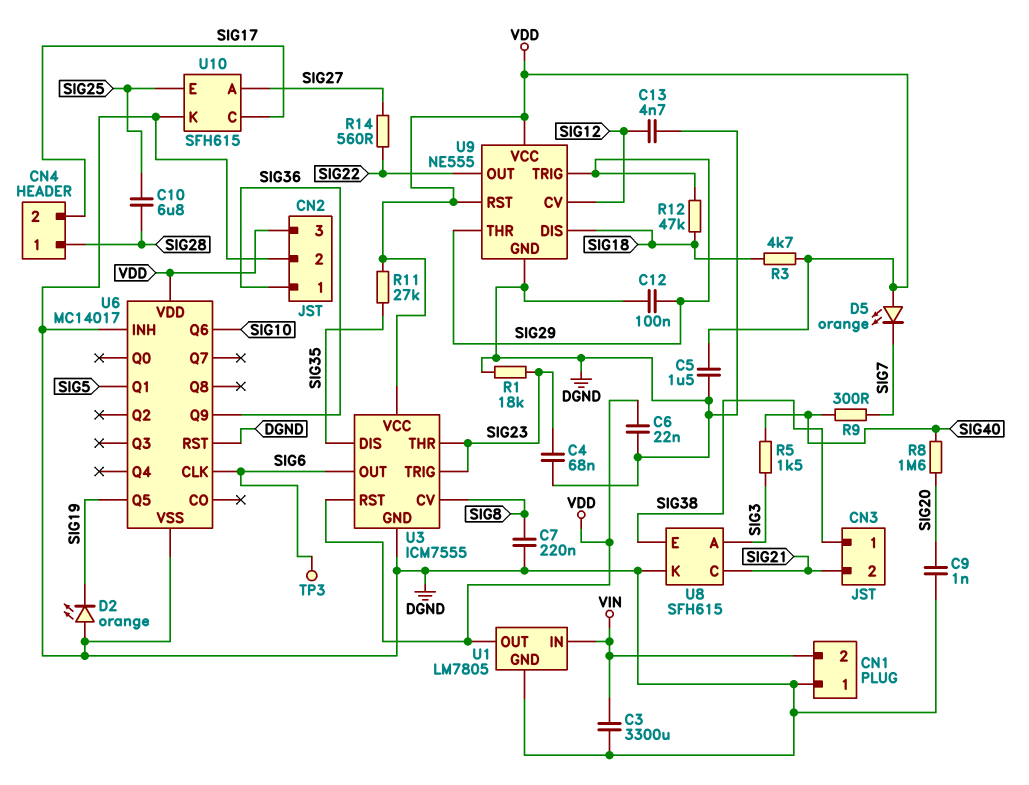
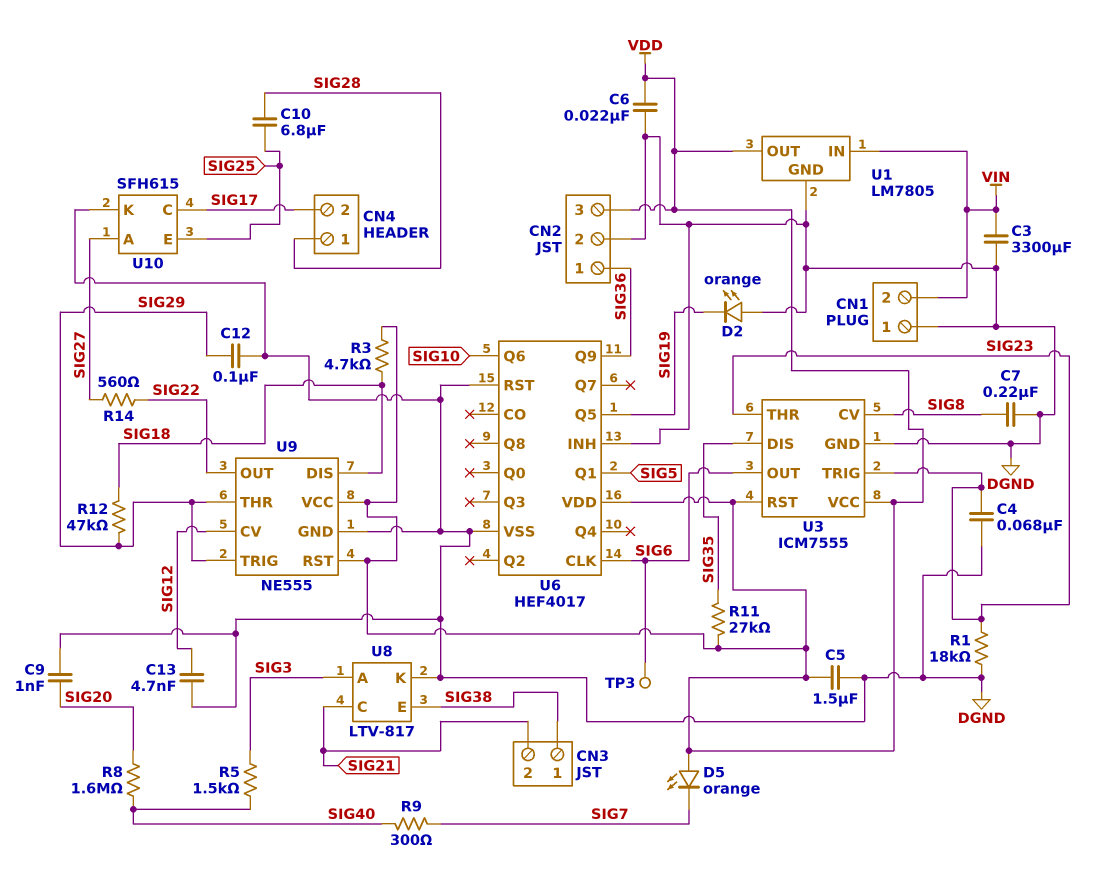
U6: MC14017 -> HEF4017
U8: SFH615 -> LTV-817

